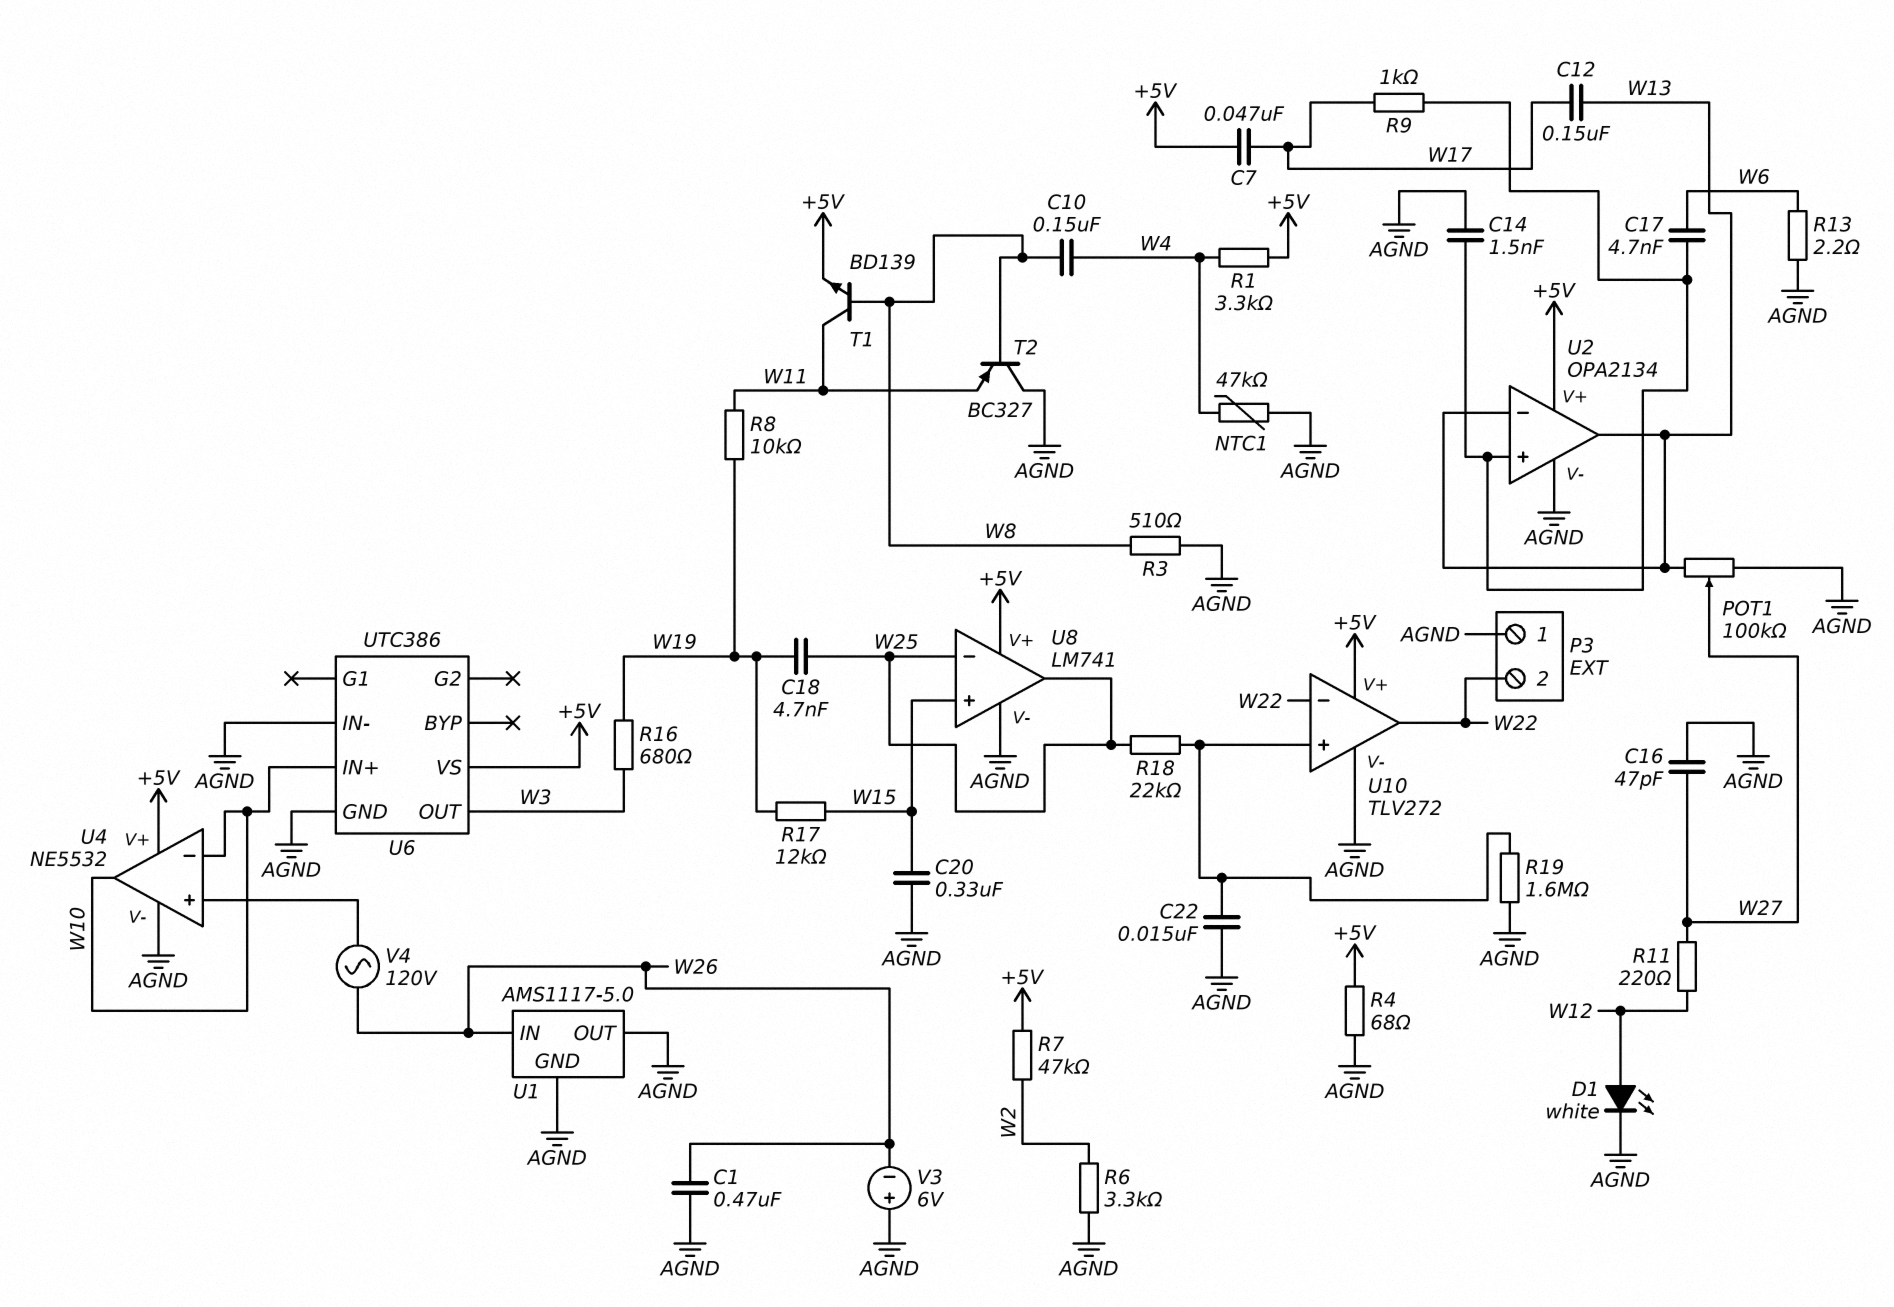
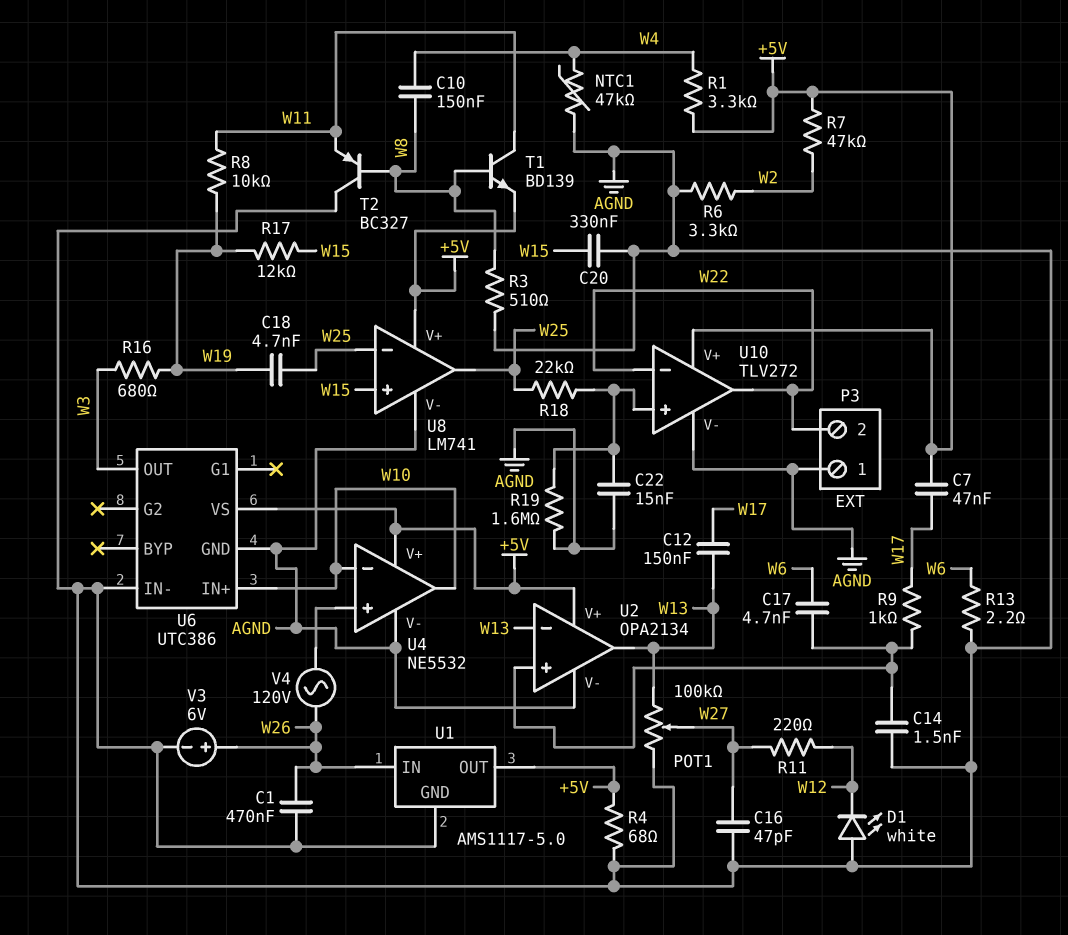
D1: LED white (A W12, K AGND) -> LED white (A AGND, K W12)
U1 pin OUT: AGND -> +5V
V3: 6V (plus AGND, minus W26) -> 6V (plus W26, minus AGND)

